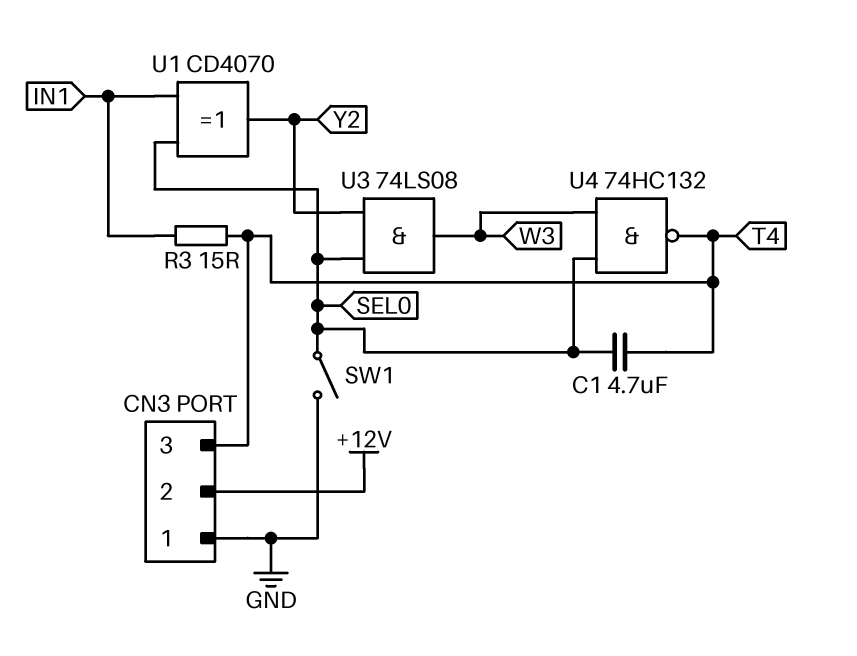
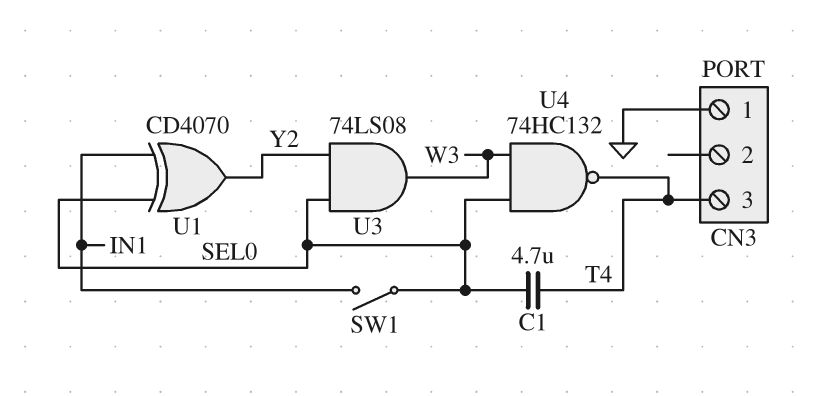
CN3 pin 2: +12V -> none
R3: 15 (IN1, T4) -> none
SW1: switch (GND, SEL0) -> switch (IN1, SEL0)

